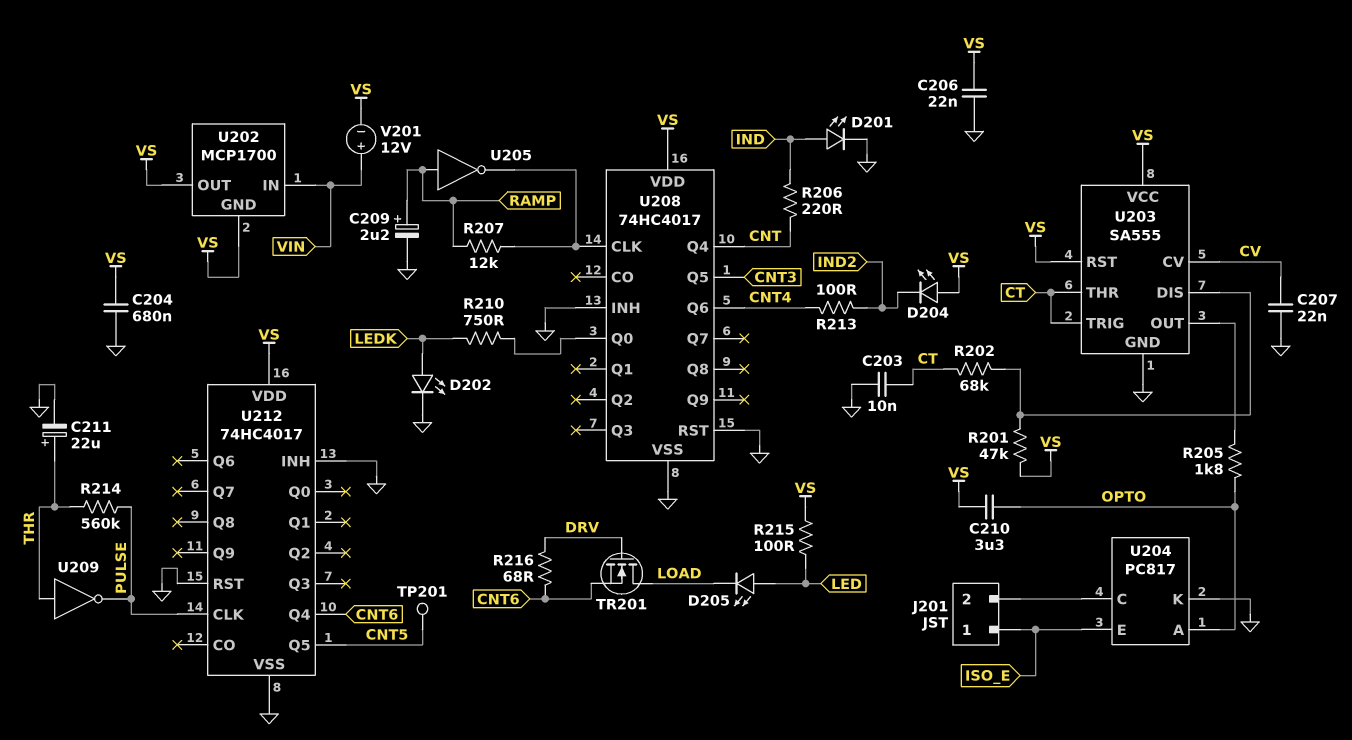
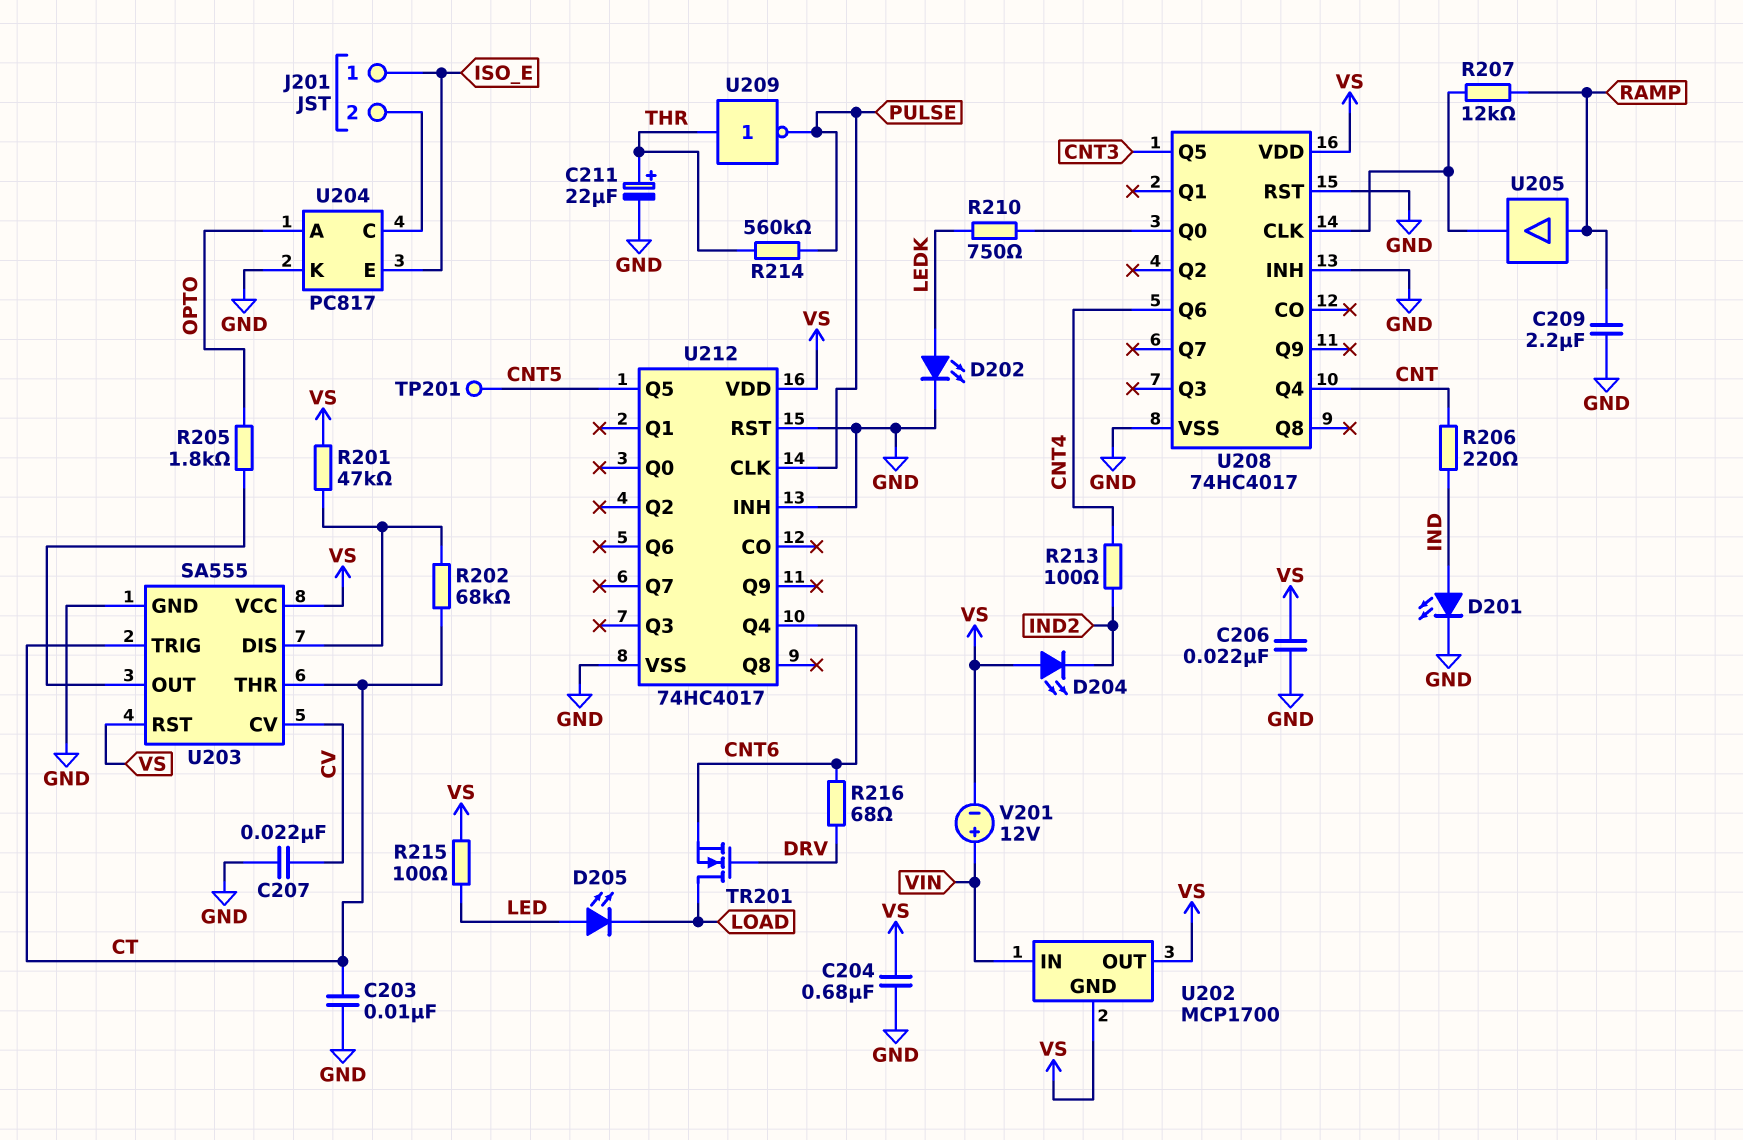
C209: 2.2uF (plus RAMP, minus GND) -> 2.2uF (GND, RAMP)
C210: 3.3uF (OPTO, VS) -> none
U205: NOT (in RAMP, out U208/CLK) -> buffer (in RAMP, out U208/CLK)

